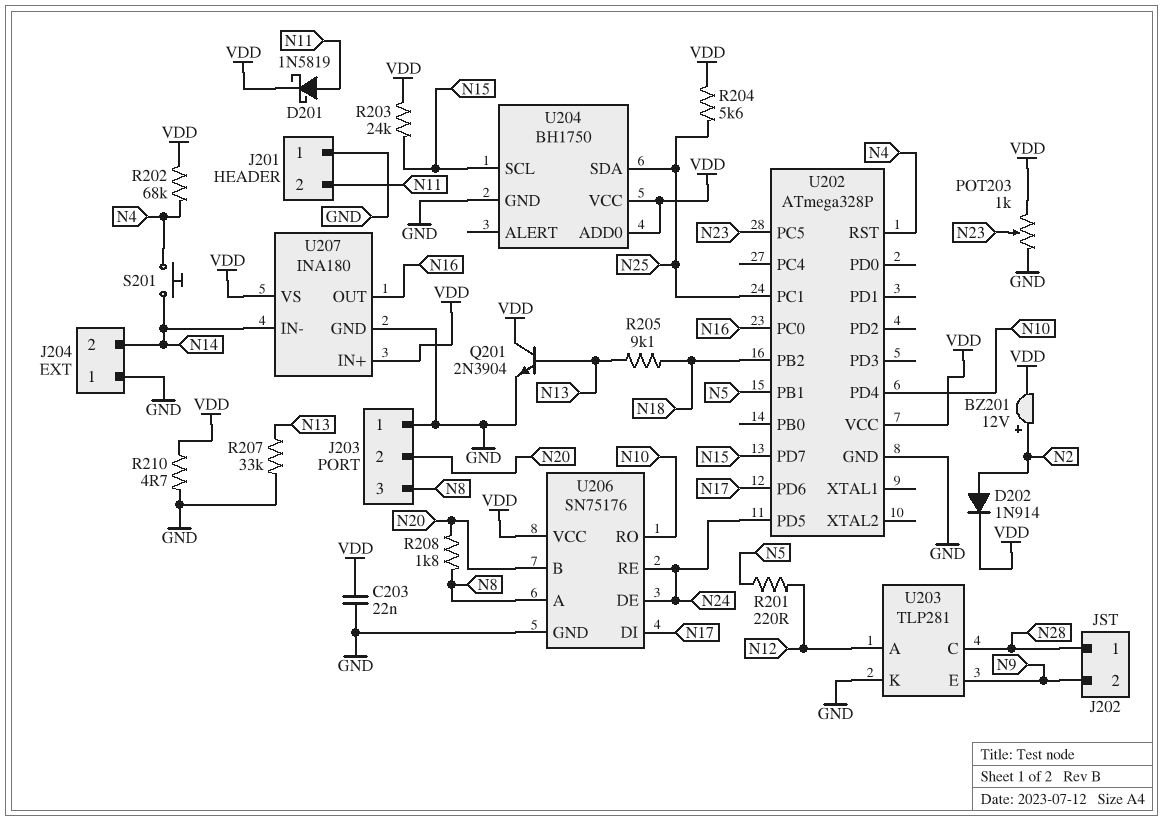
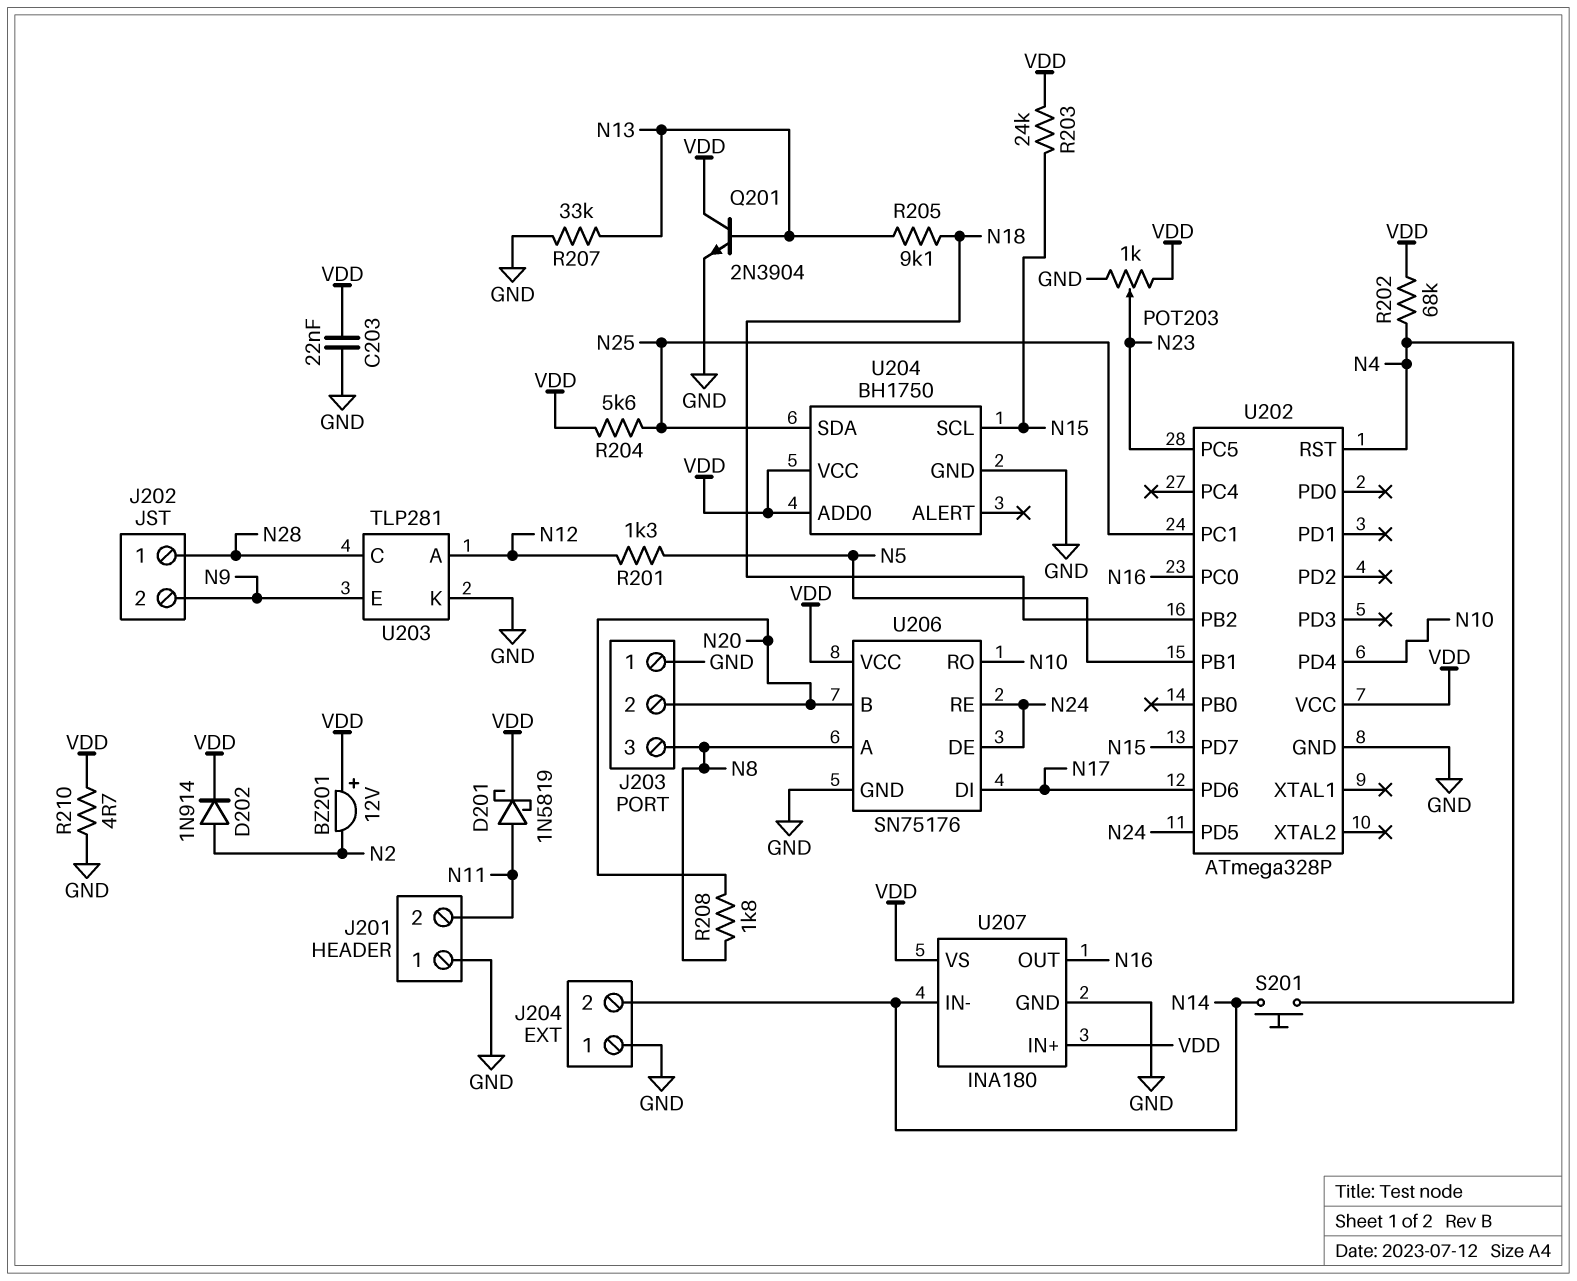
BZ201: buzzer 12V (plus N2, minus VDD) -> buzzer 12V (plus VDD, minus N2)
R201: 220 (N5, N12) -> 1.3k (N5, N12)

